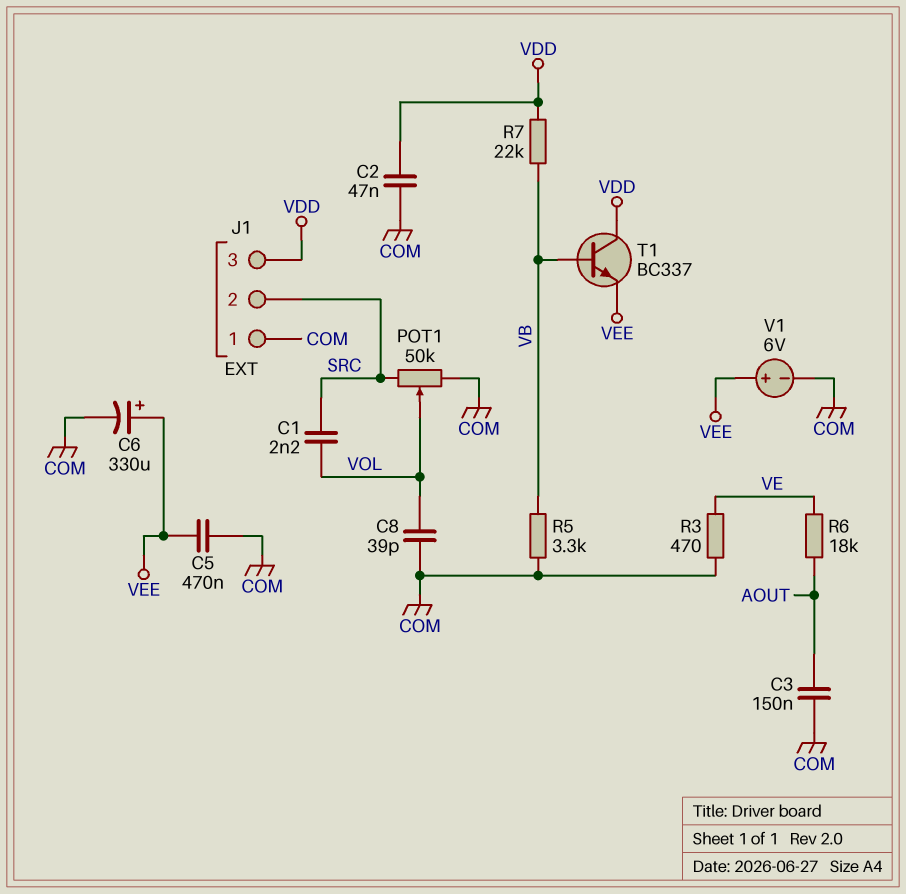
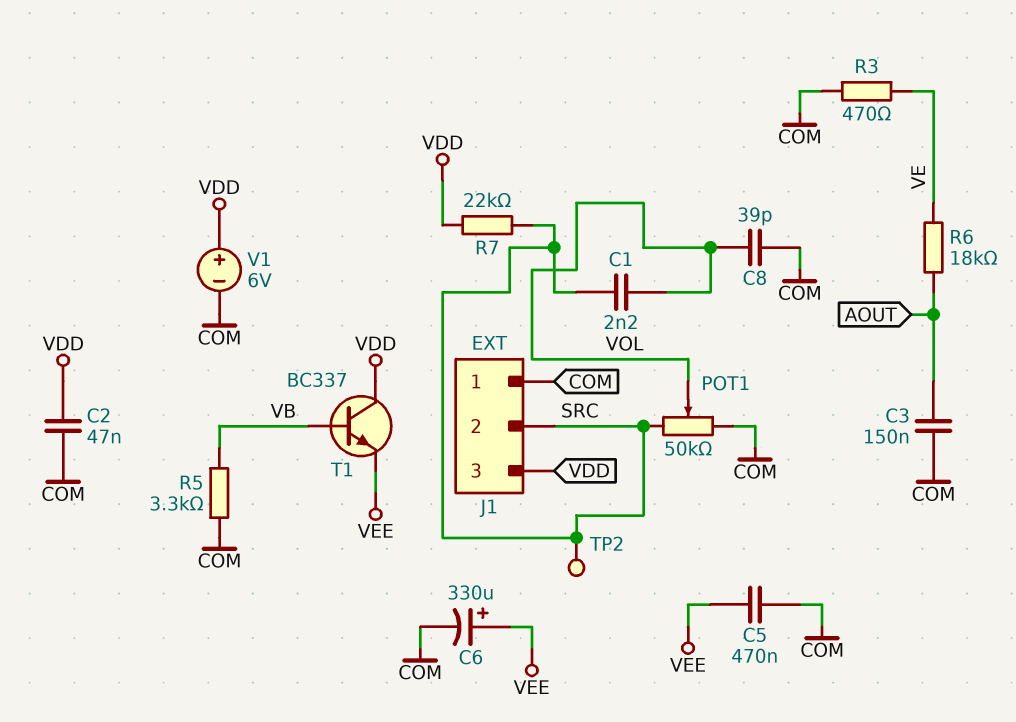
R7: 22k (VB, VDD) -> 22k (SRC, VDD)
TP2: none -> test point (SRC)
V1: 6V (plus VEE, minus COM) -> 6V (plus VDD, minus COM)

